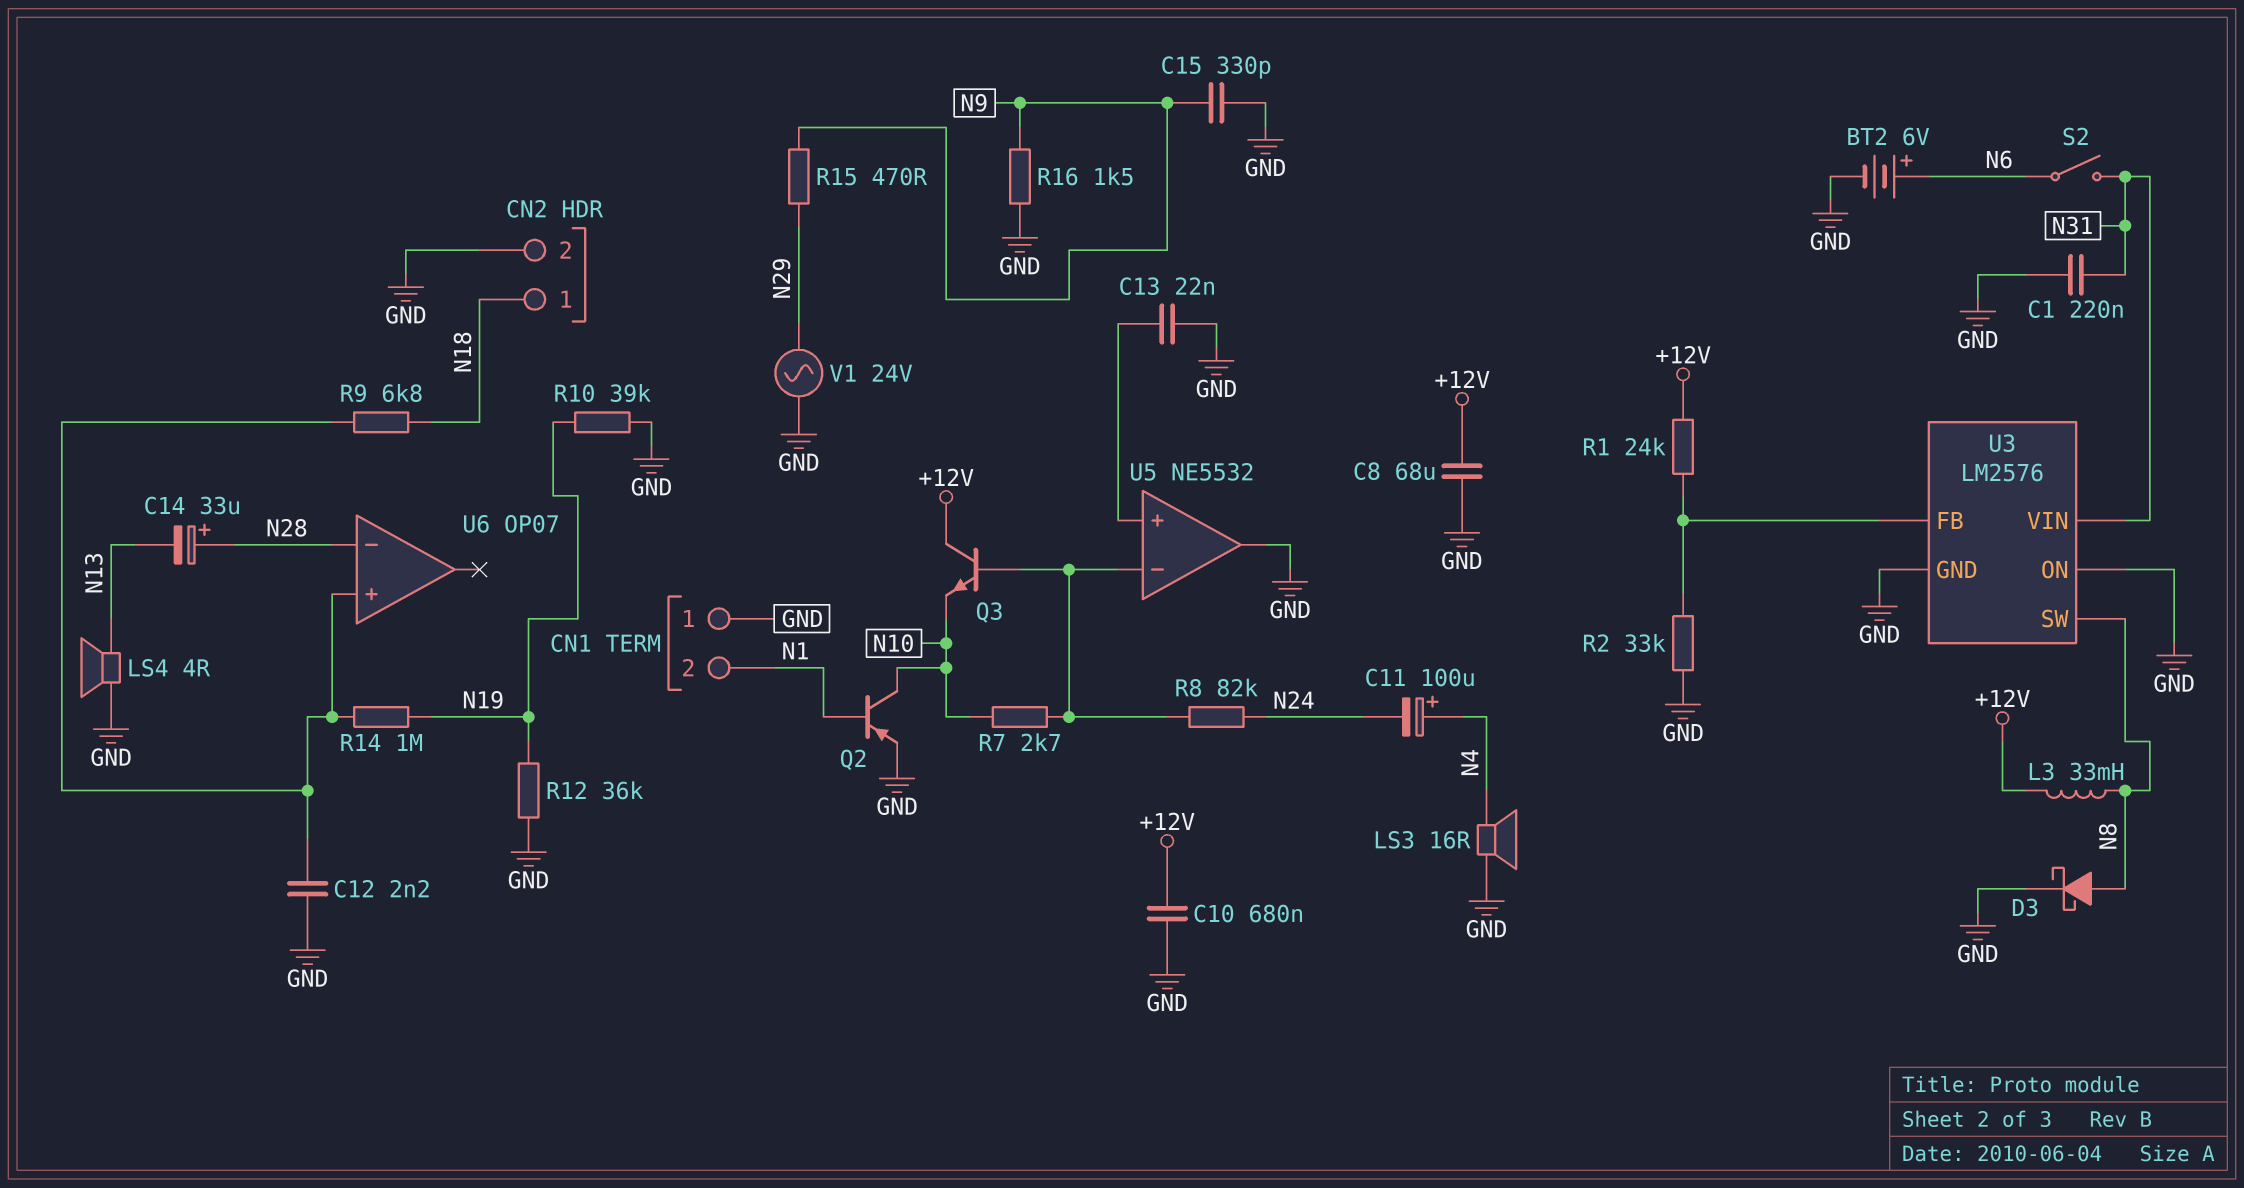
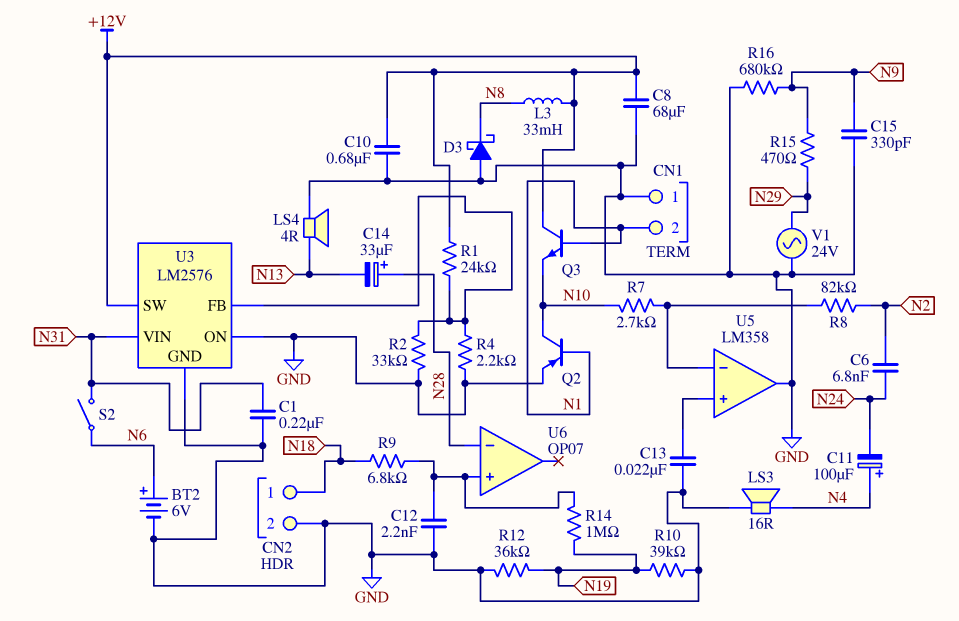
C6: none -> 6.8nF (N2, N24)
D3: schottky (A N8, K GND) -> schottky (A GND, K N8)
Q3: NPN (B U5/in-, C +12V, E N10) -> NPN (B N1, C +12V, E N10)
R4: none -> 2.2k (GND, U3/FB)
R8: 82k (N24, U5/in-) -> 82k (N2, U5/in-)
R16: 1.5k (GND, N9) -> 680k (GND, N9)
U3 pin SW: N8 -> +12V
U5: NE5532 -> LM358

